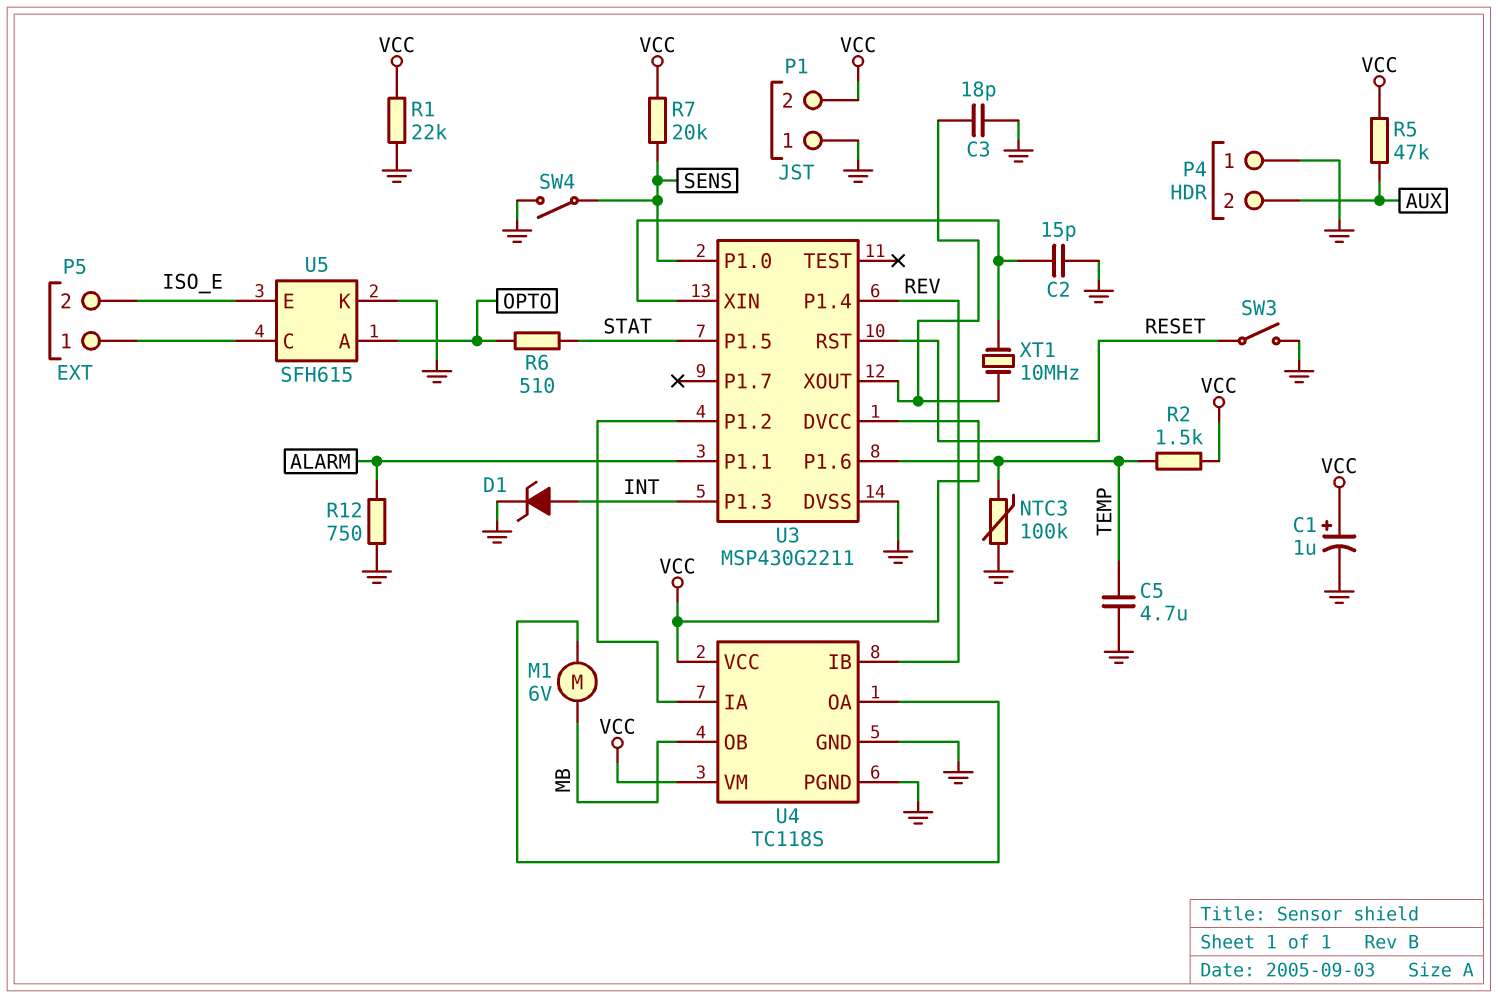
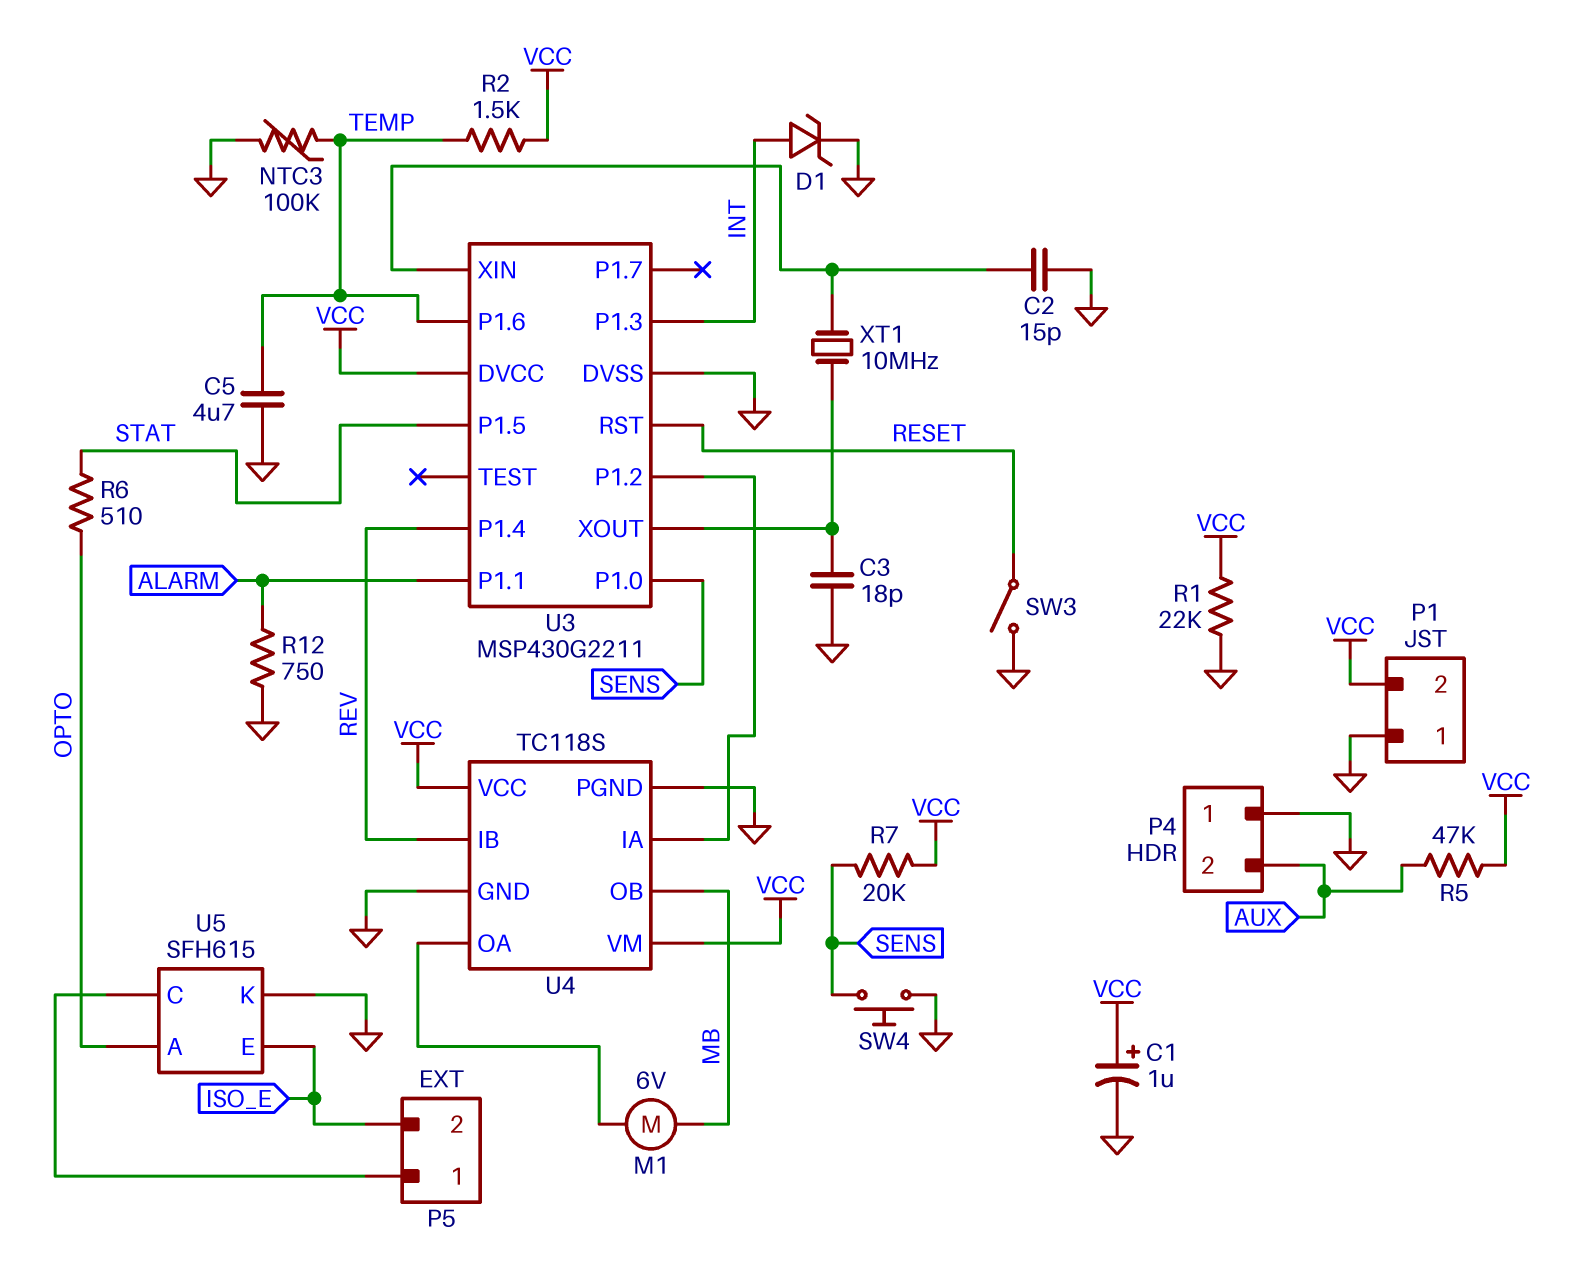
SW4: switch (GND, SENS) -> button (GND, SENS)

